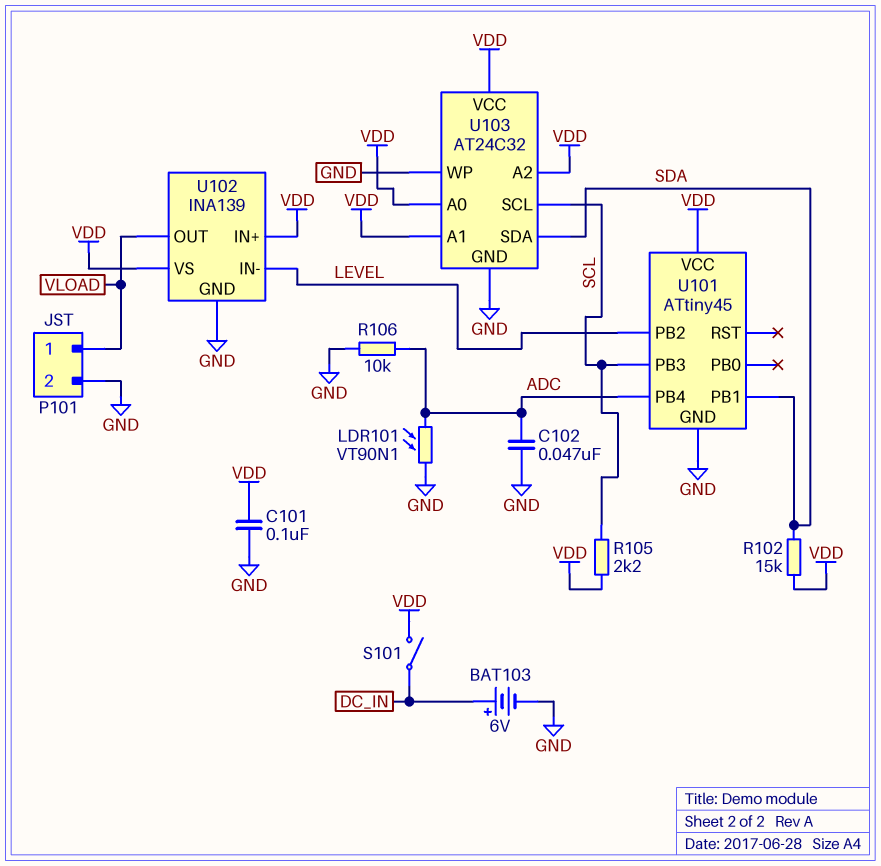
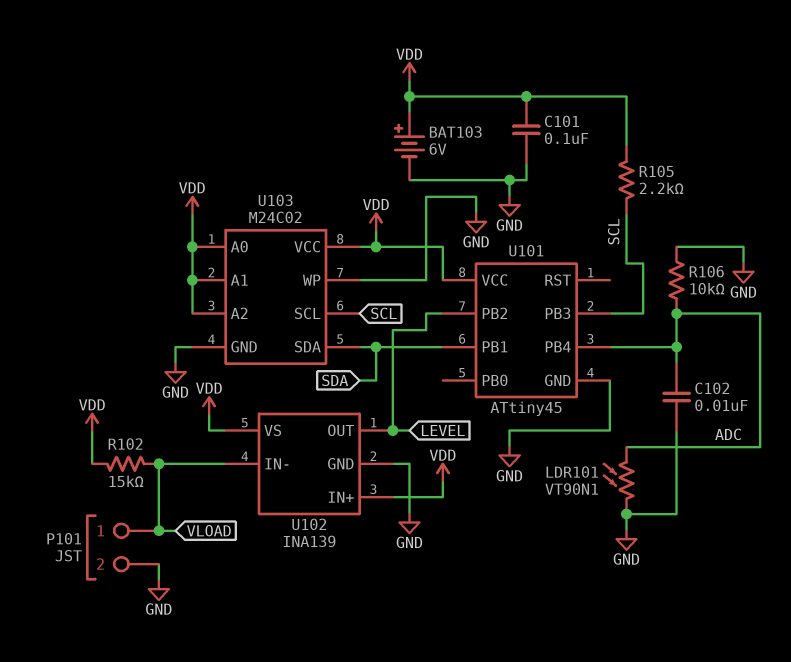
BAT103: 6V (plus DC_IN, minus GND) -> 6V (plus VDD, minus GND)
C102: 47nF (ADC, GND) -> 10nF (ADC, GND)
R102: 15k (SDA, VDD) -> 15k (VDD, VLOAD)
S101: switch (DC_IN, VDD) -> none
U102 pin IN-: LEVEL -> VLOAD
U102 pin OUT: VLOAD -> LEVEL
U103: AT24C32 -> M24C02

